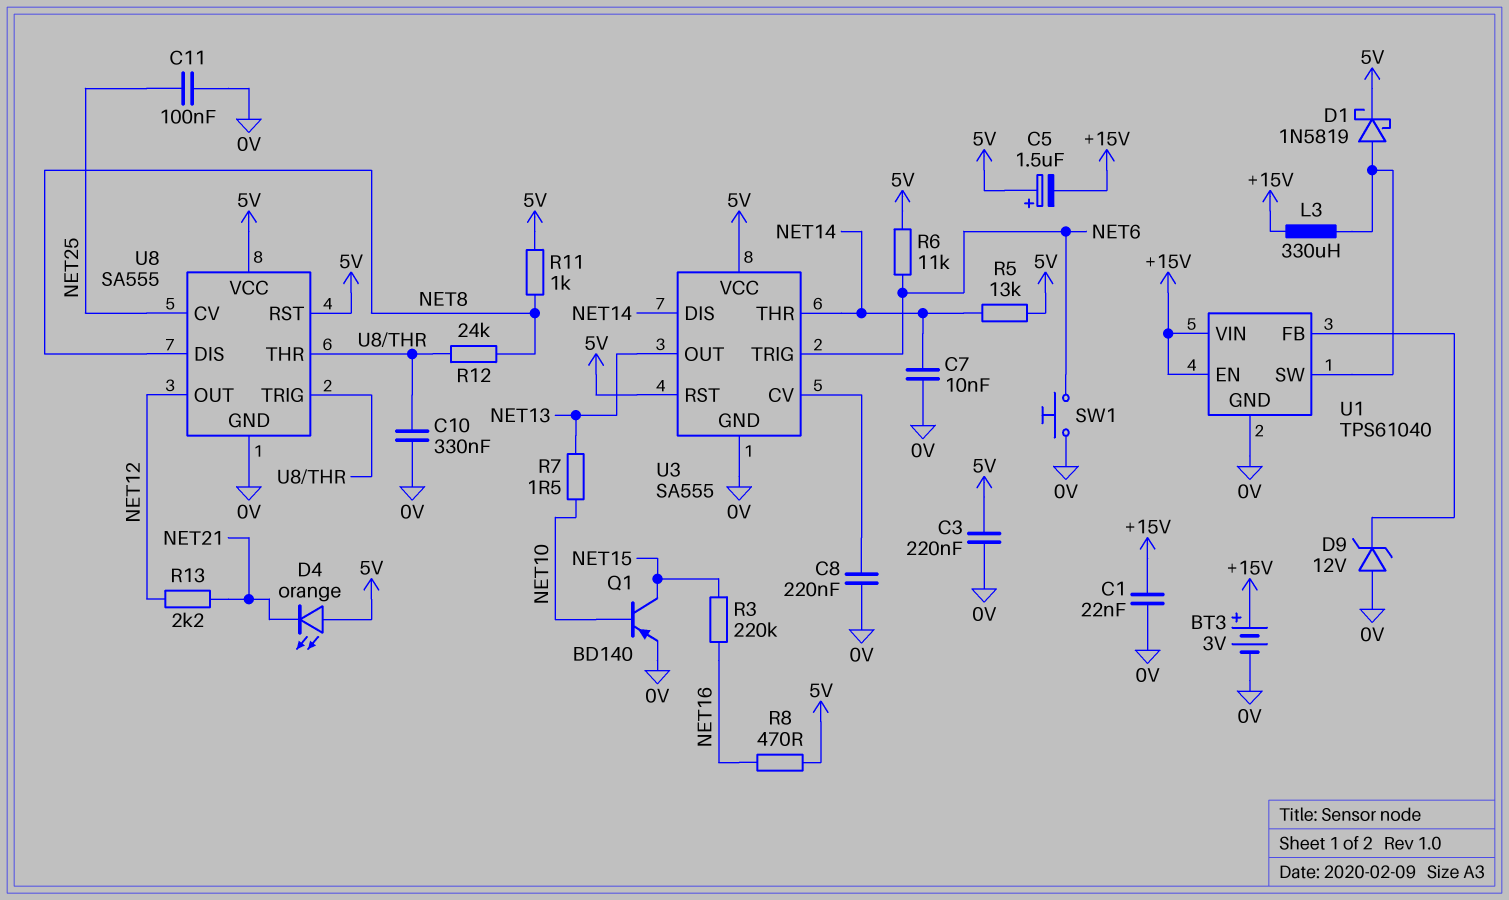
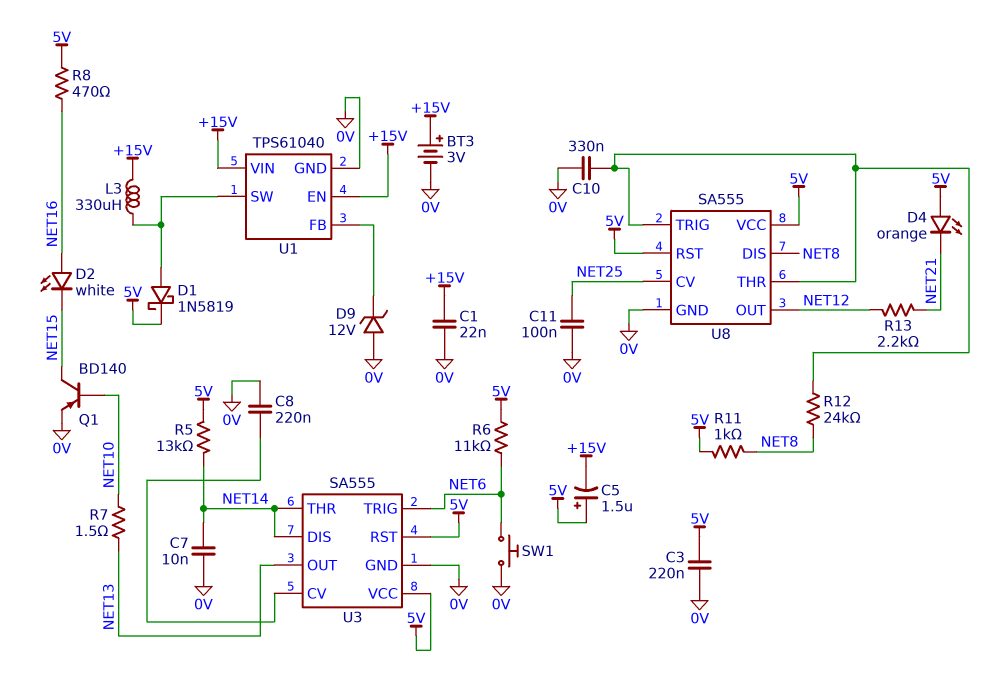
D2: none -> LED white (A NET16, K NET15)
R3: 220k (NET15, NET16) -> none

